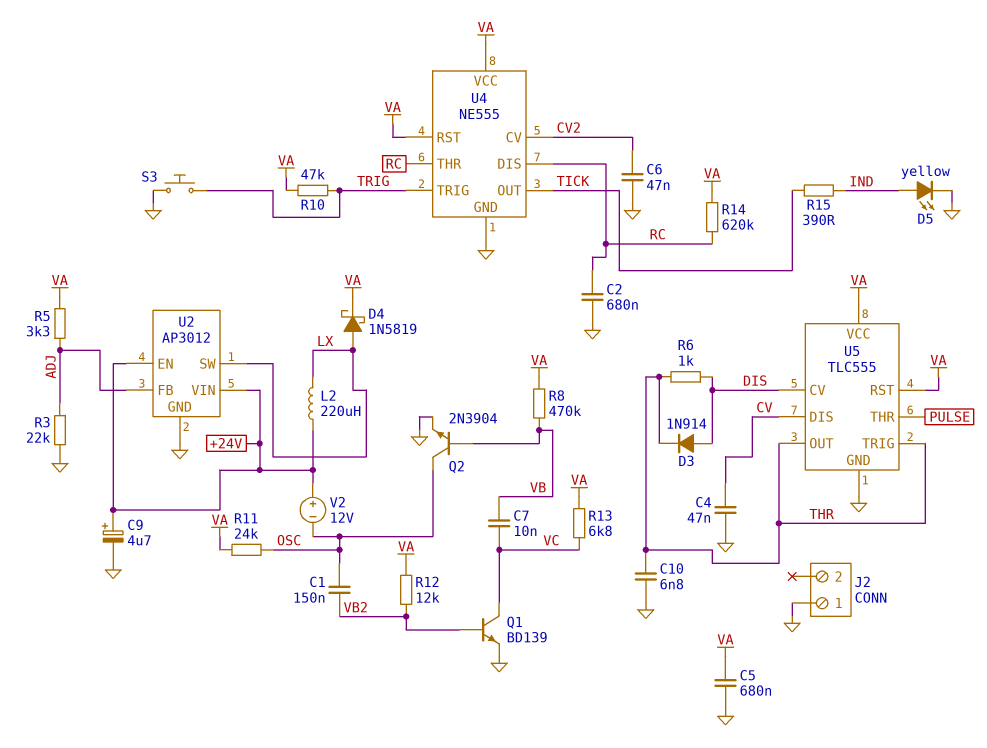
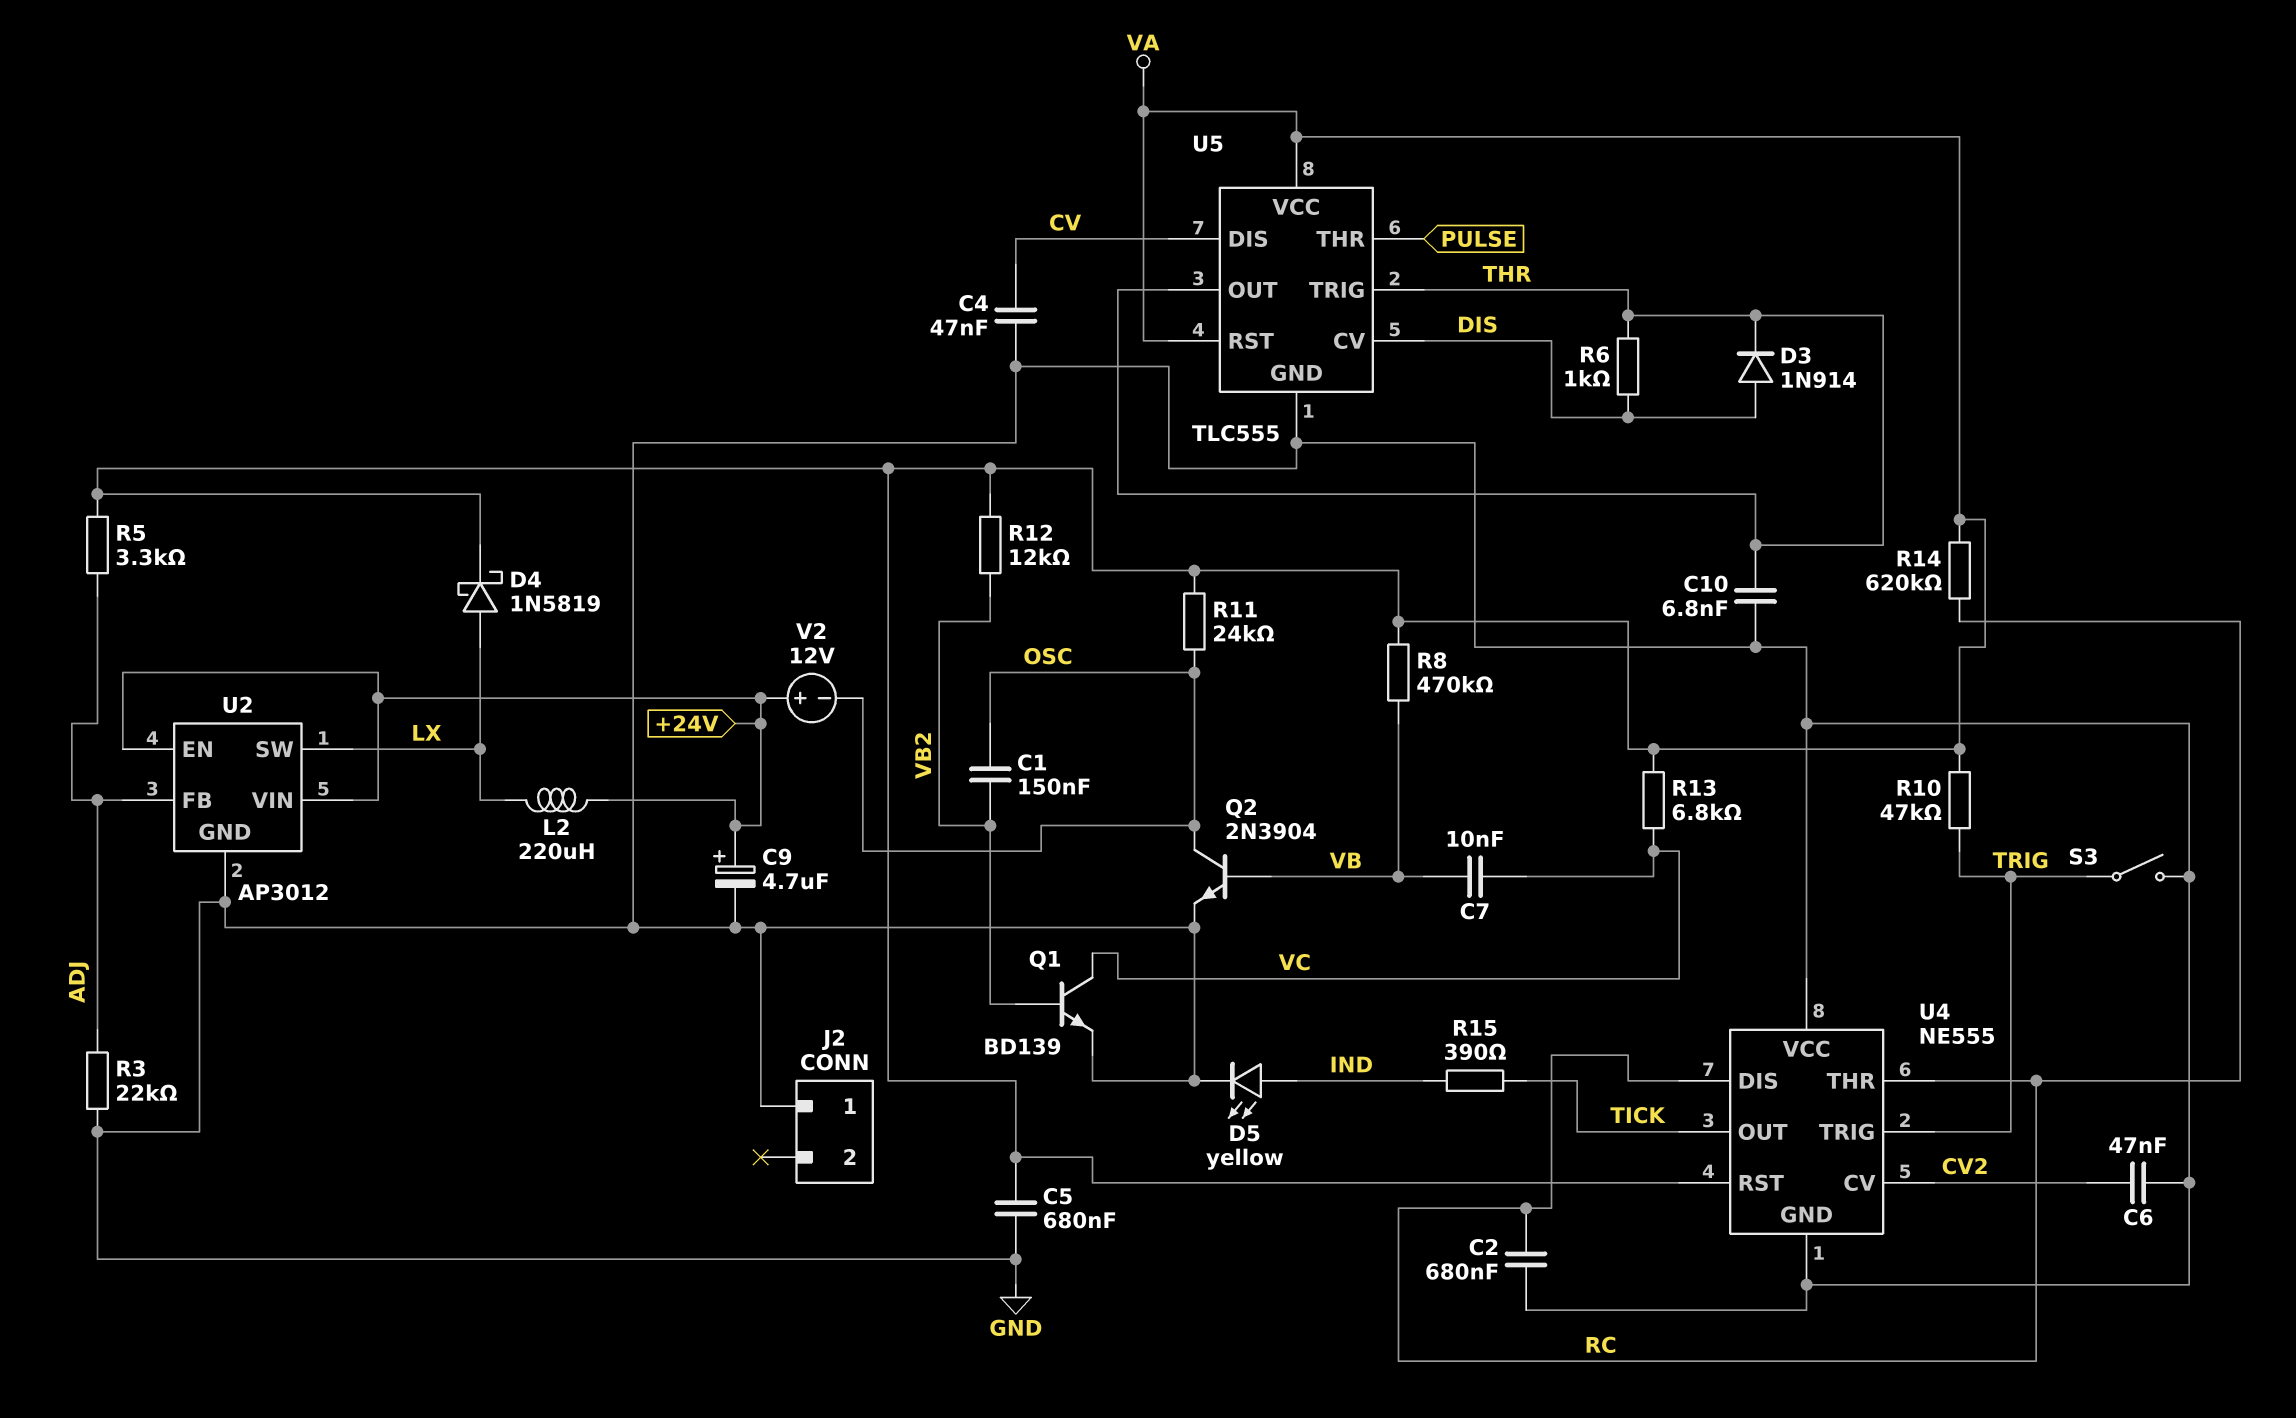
S3: button (GND, TRIG) -> switch (GND, TRIG)
U4 pin VCC: VA -> GND

